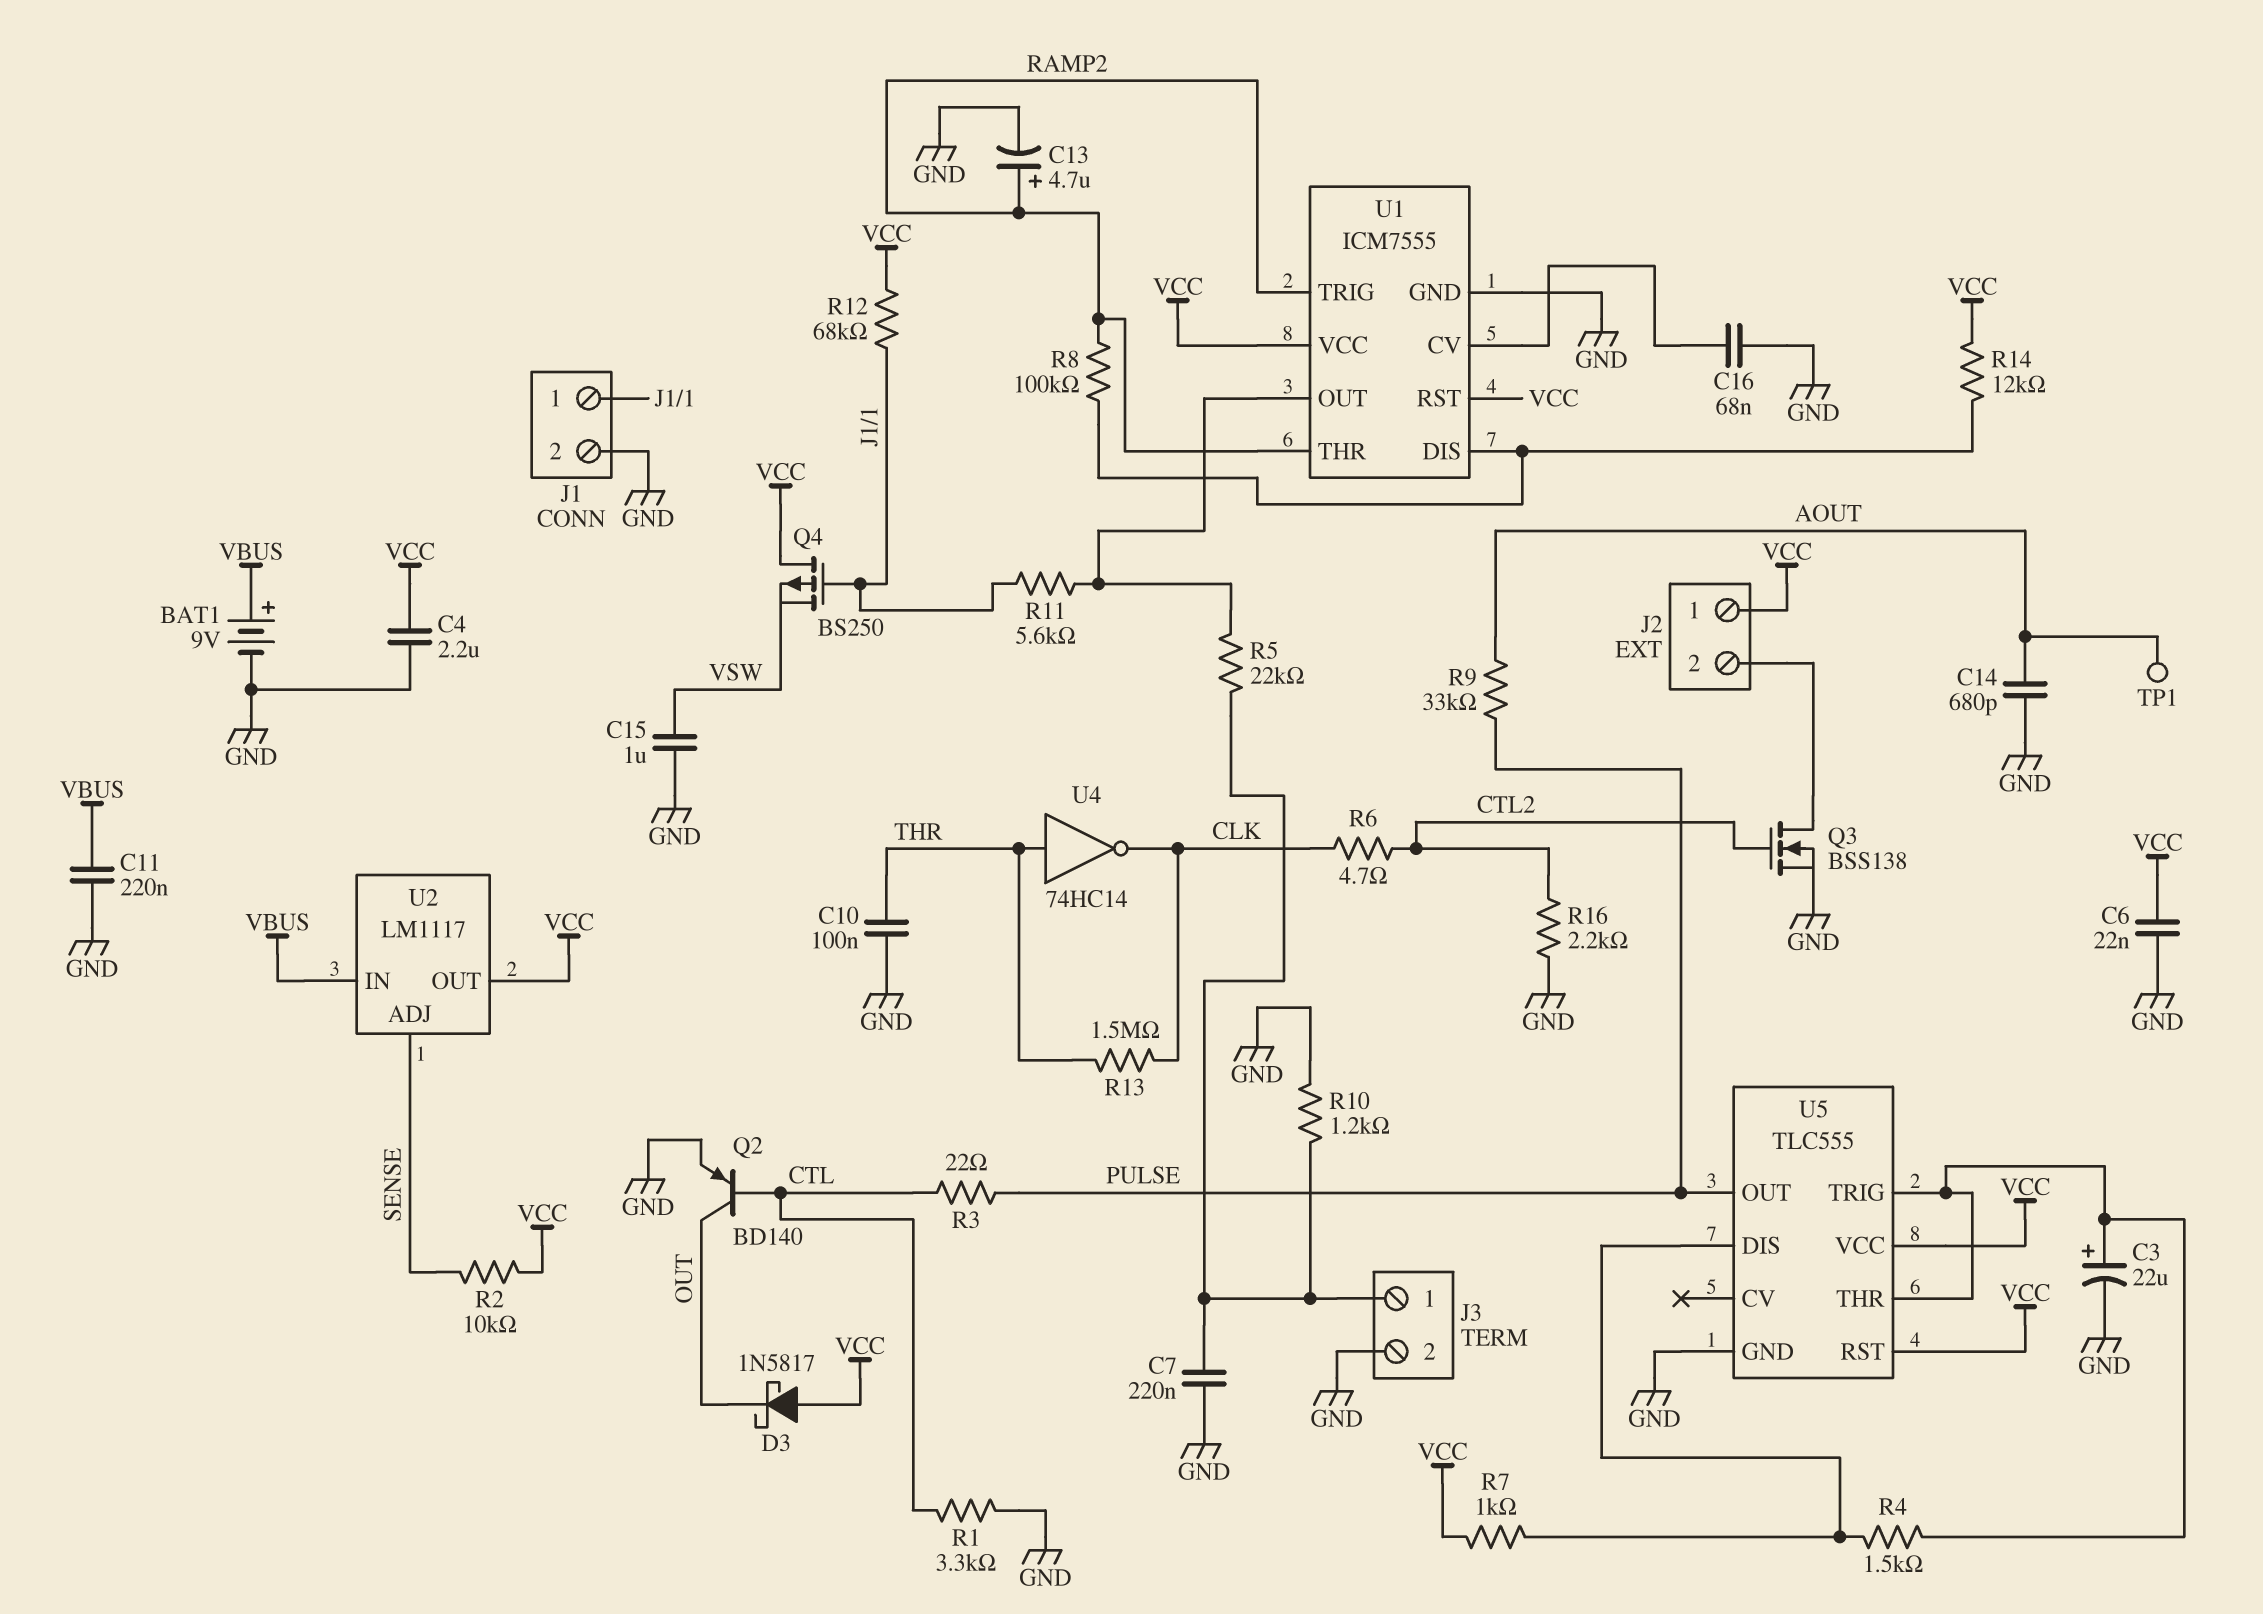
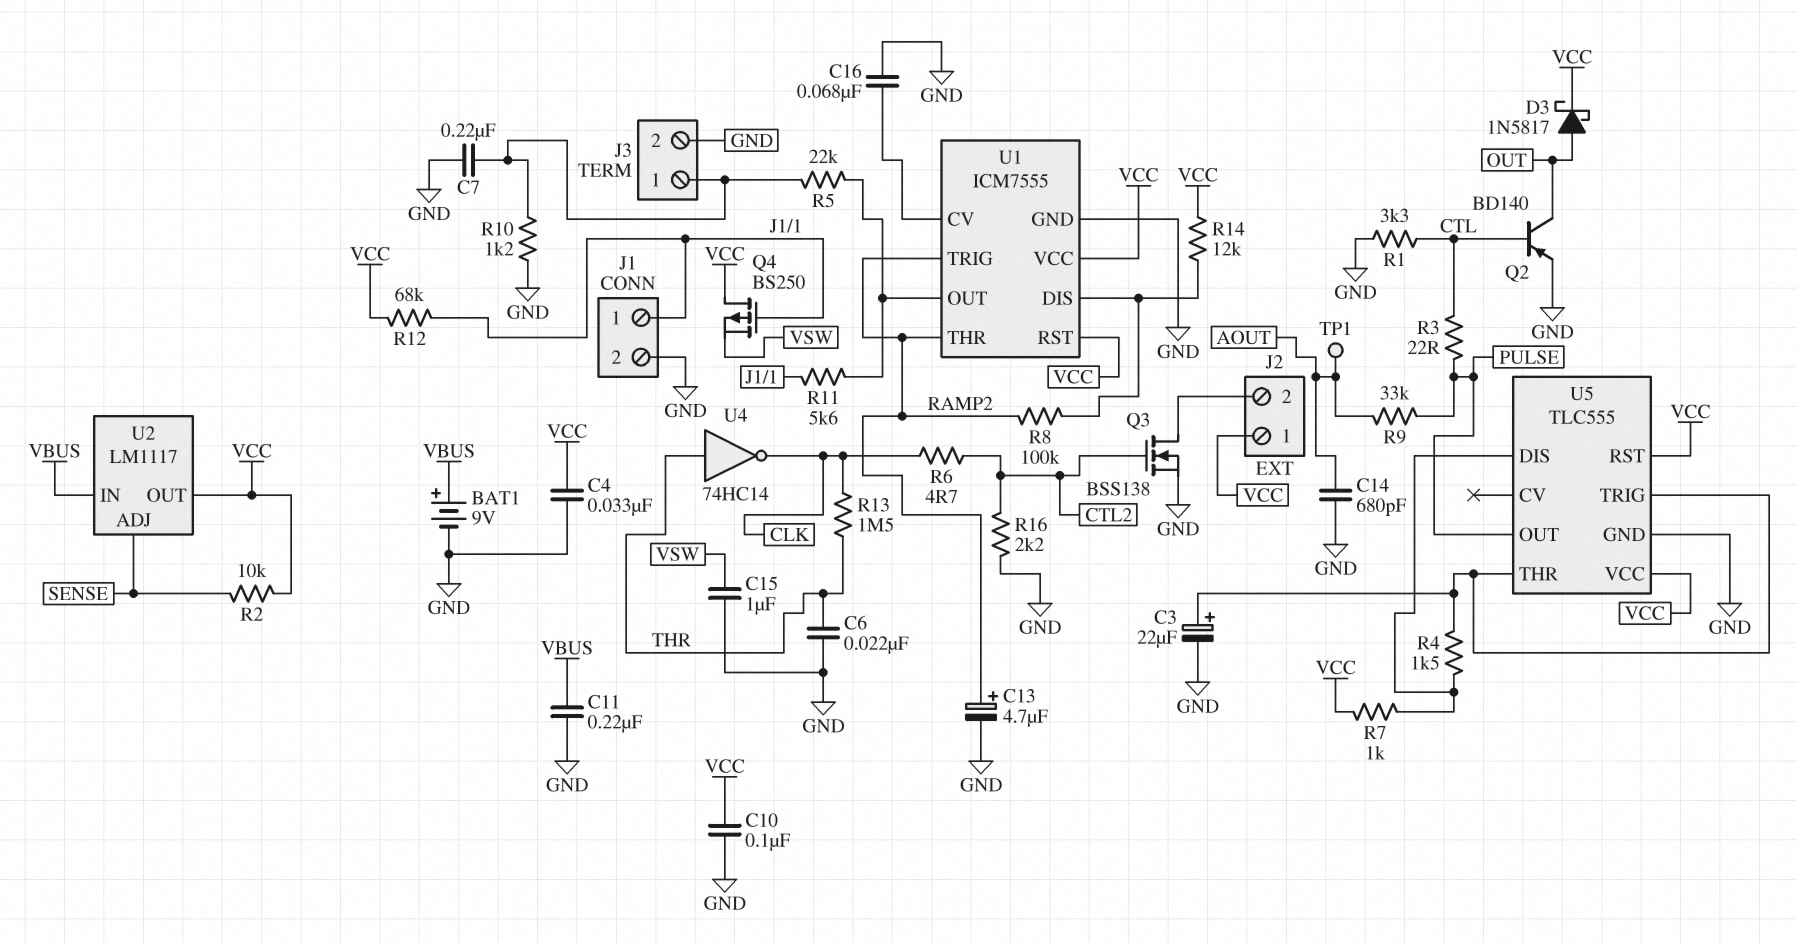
C4: 2.2uF (GND, VCC) -> 33nF (GND, VCC)
C6: 22nF (GND, VCC) -> 22nF (GND, THR)
C10: 100nF (GND, THR) -> 100nF (GND, VCC)
D3: schottky 1N5817 (A VCC, K OUT) -> schottky 1N5817 (A OUT, K VCC)

